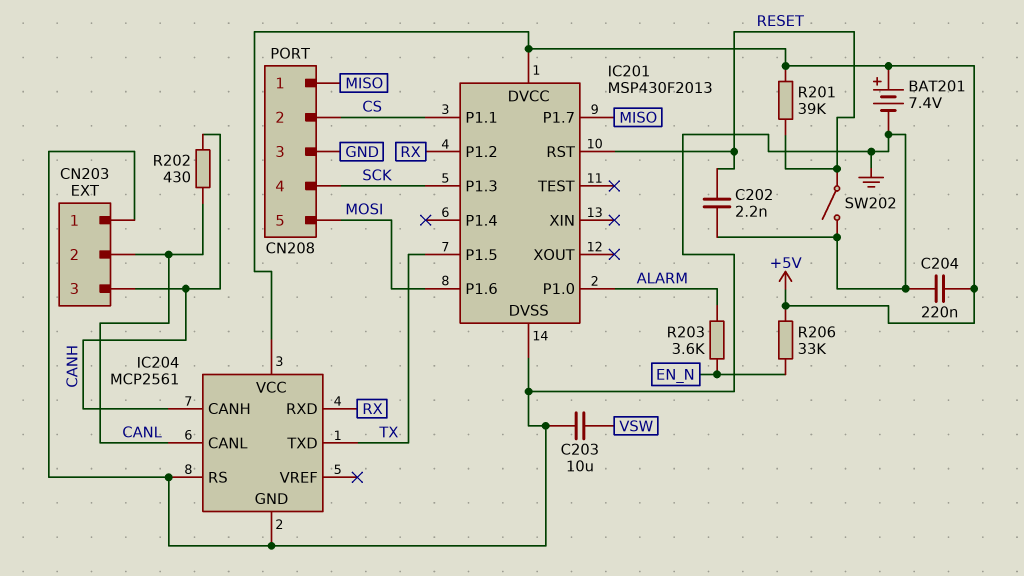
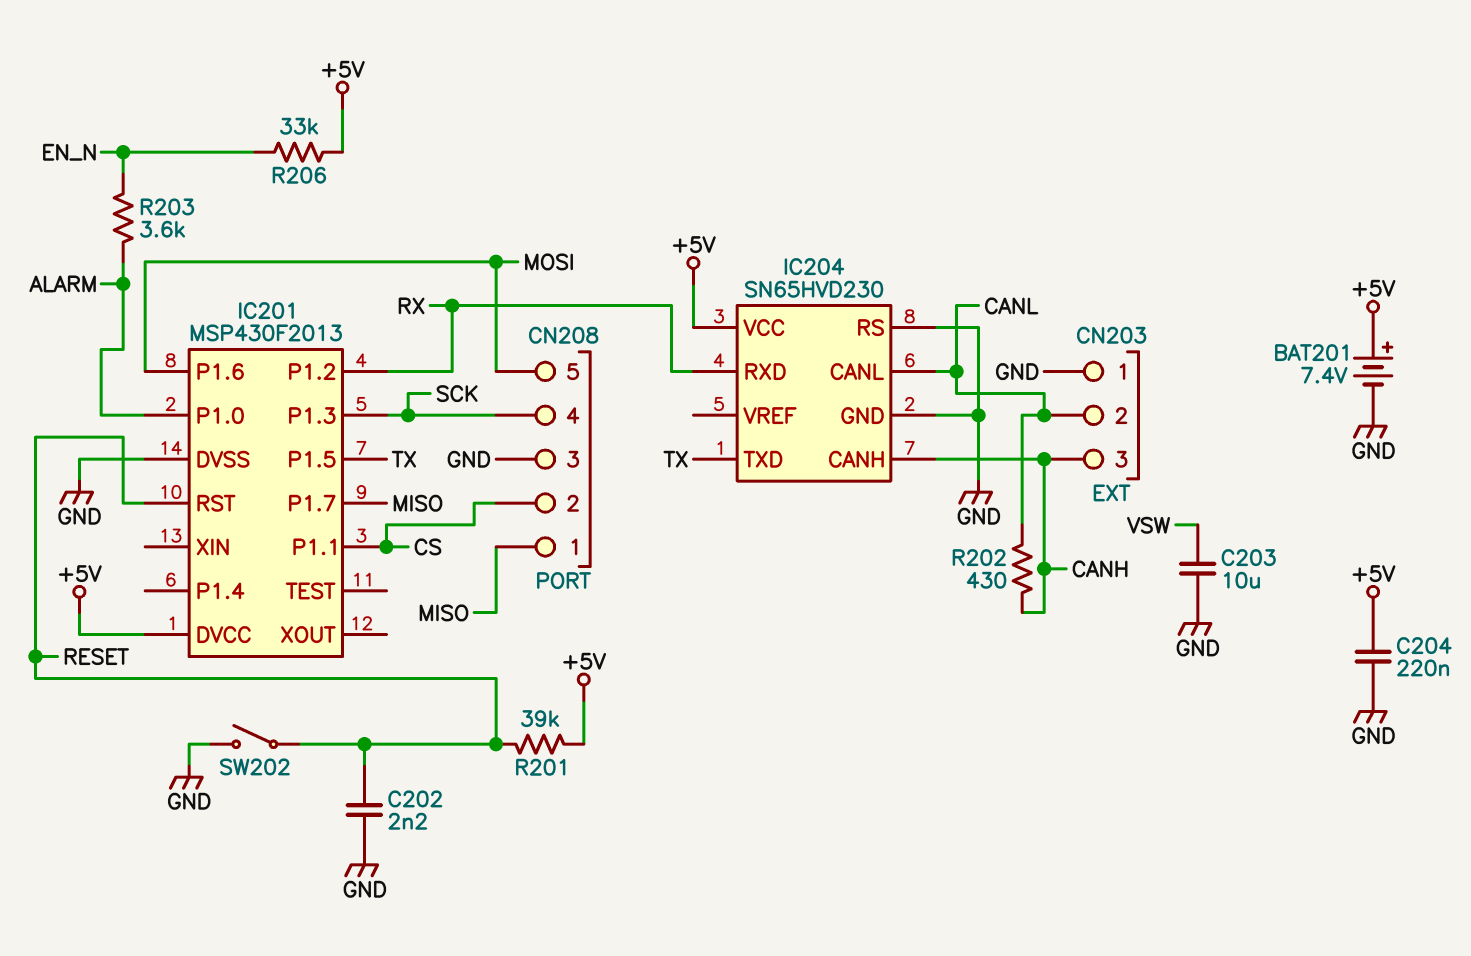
IC204: MCP2561 -> SN65HVD230

